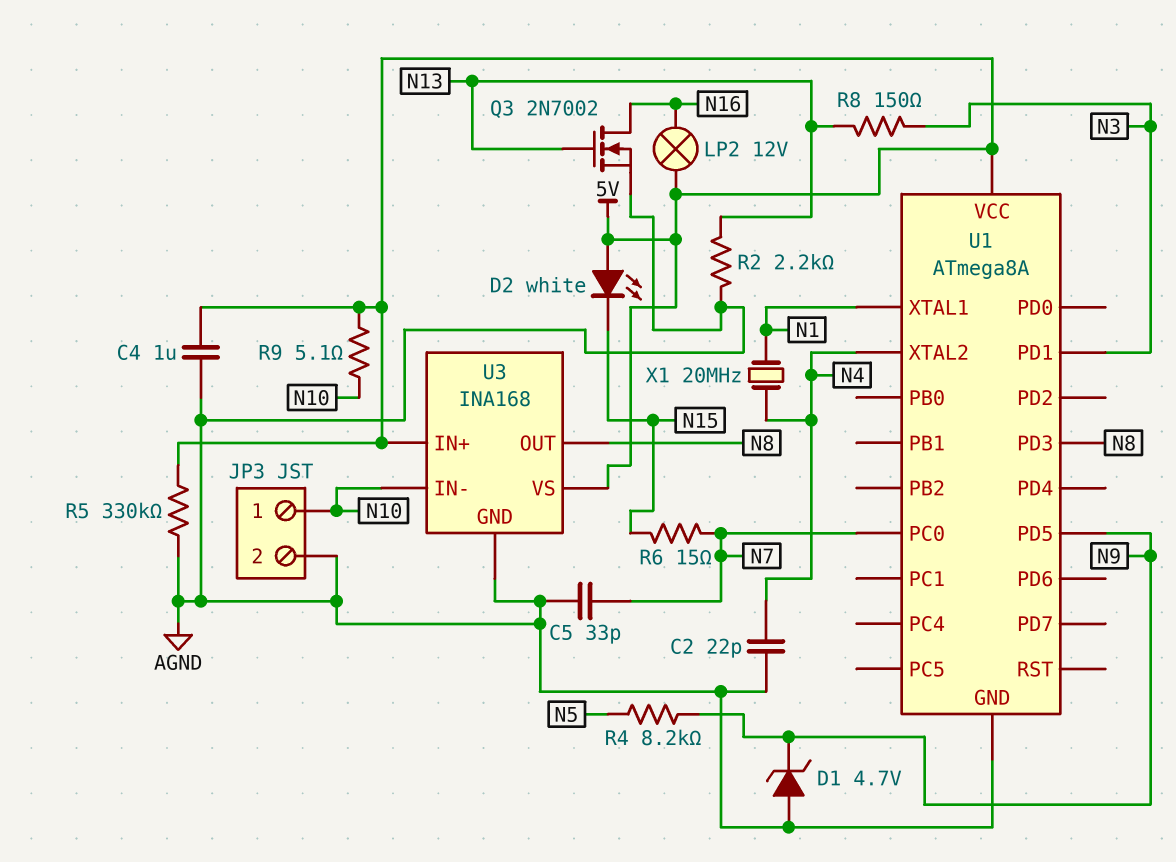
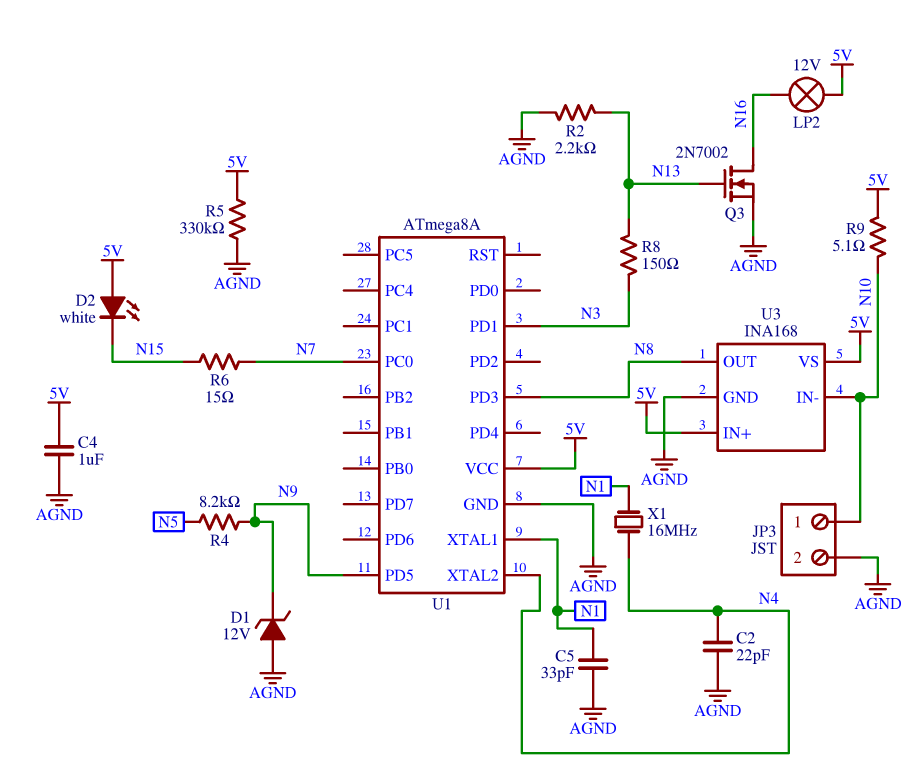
C5: 33pF (AGND, N7) -> 33pF (AGND, N1)
D1: zener 4.7V (A AGND, K N9) -> zener 12V (A AGND, K N9)
X1: 20MHz (N1, N4) -> 16MHz (N1, N4)

